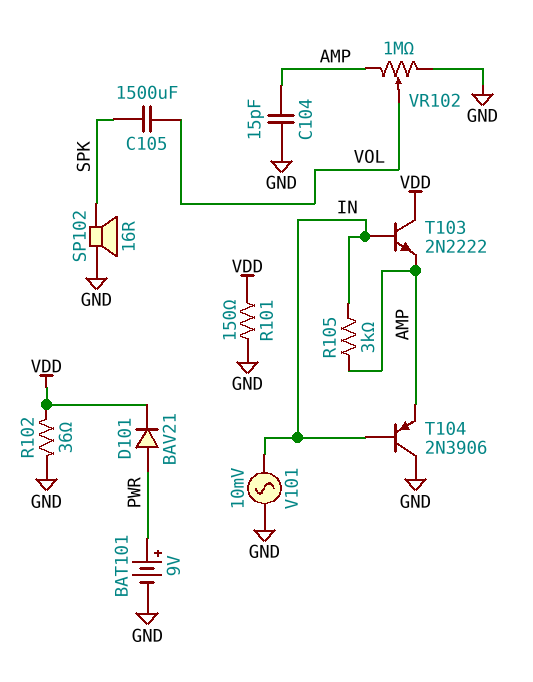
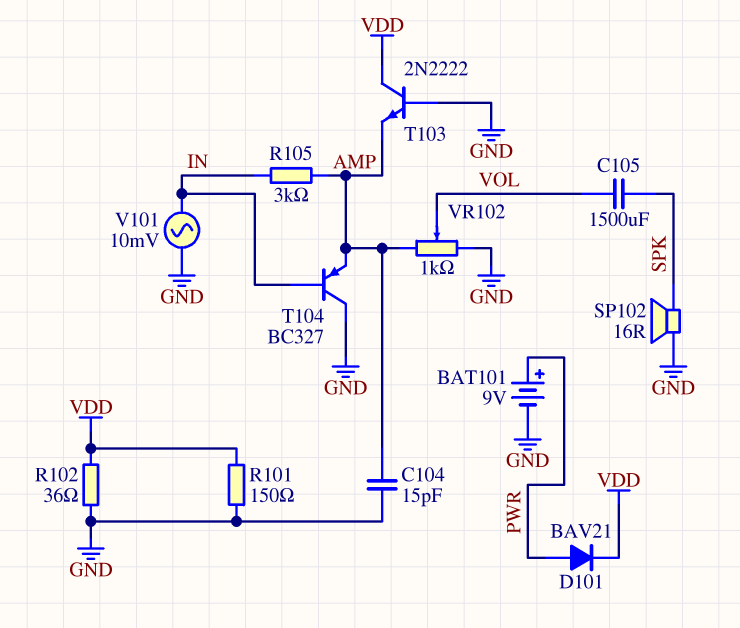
T103: NPN 2N2222 (B IN, C VDD, E AMP) -> NPN 2N2222 (B GND, C VDD, E AMP)
T104: PNP 2N3906 (B IN, C GND, E AMP) -> PNP BC327 (B IN, C GND, E AMP)
VR102: 1M (AMP, GND, wiper VOL) -> 1k (AMP, GND, wiper VOL)

